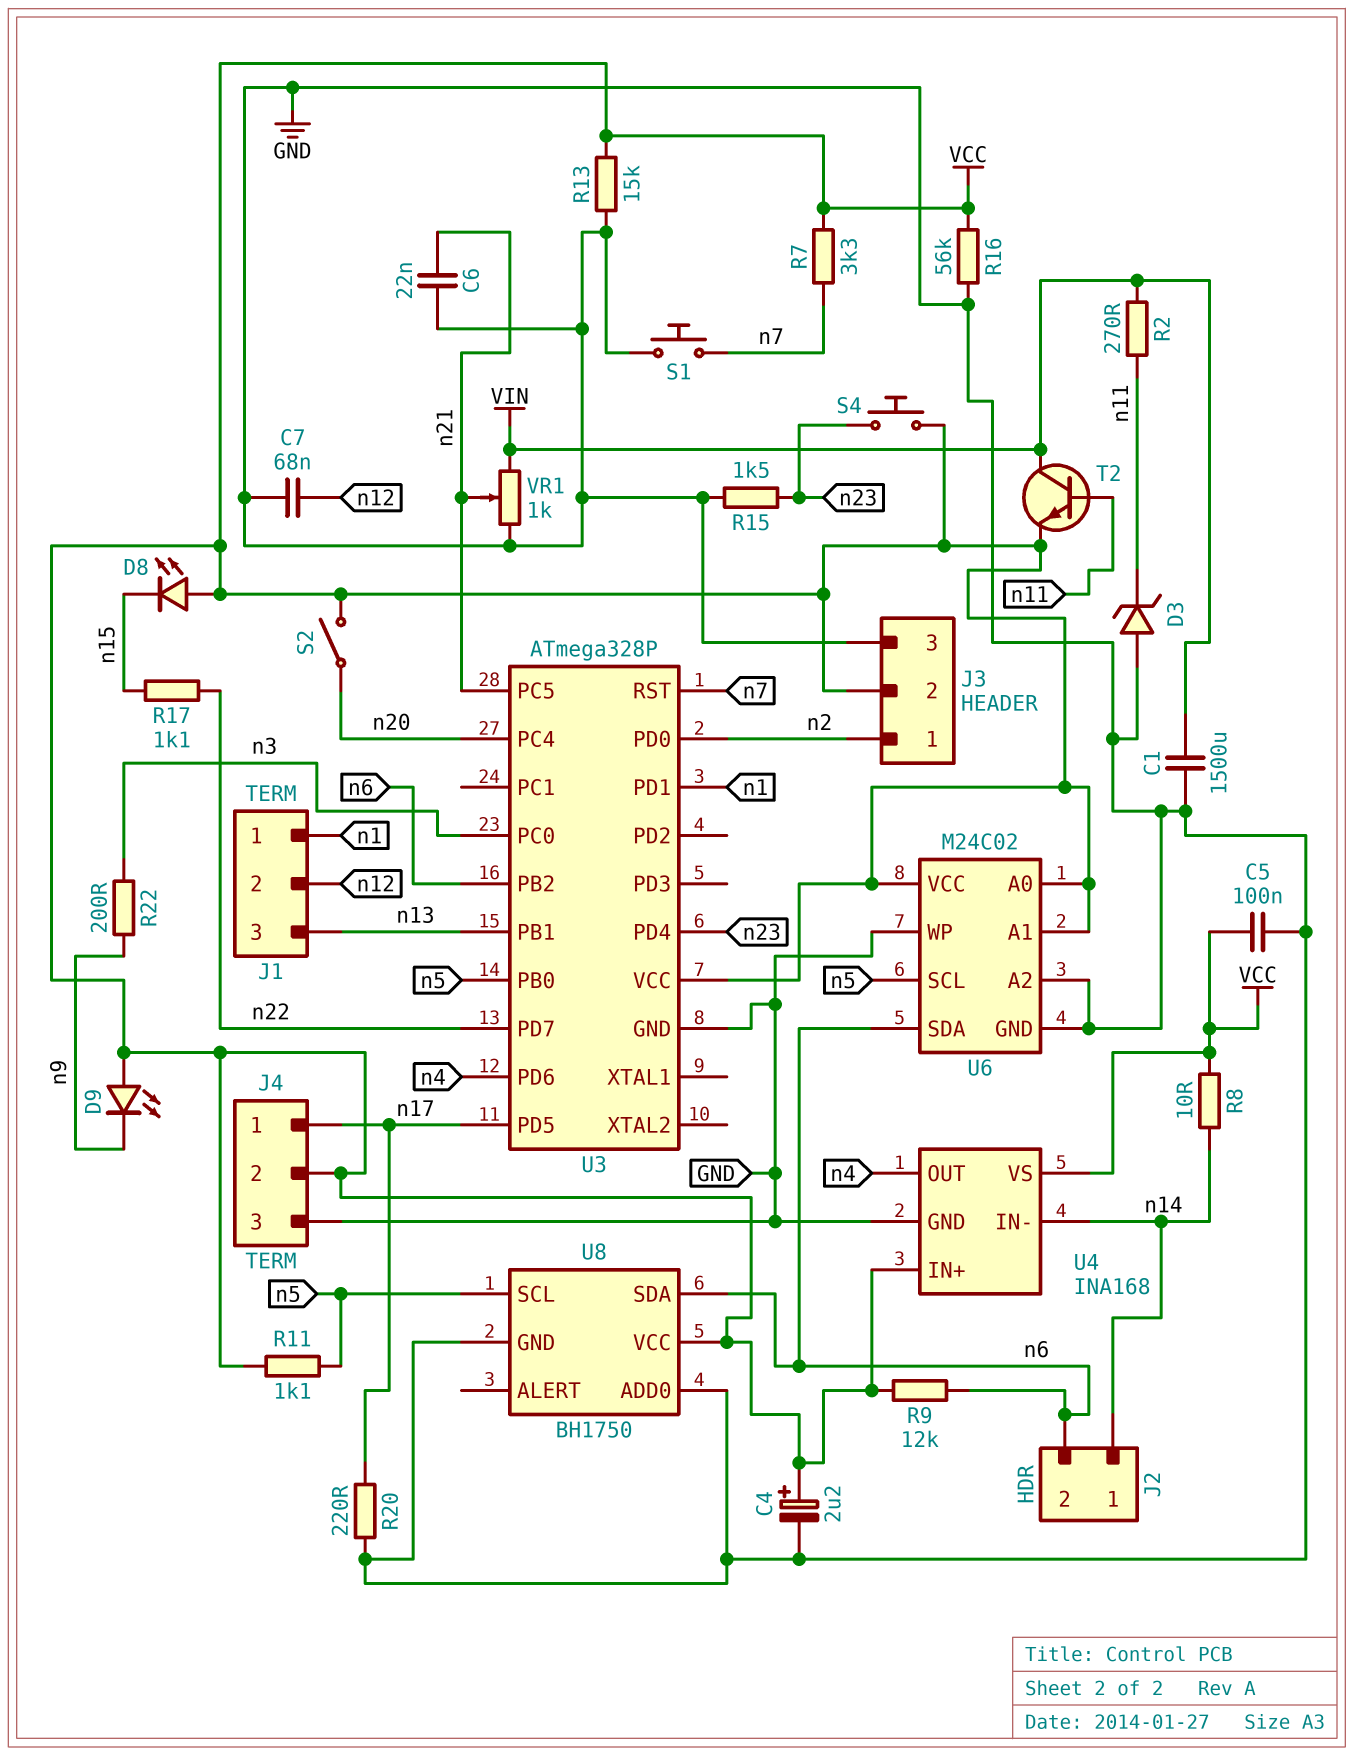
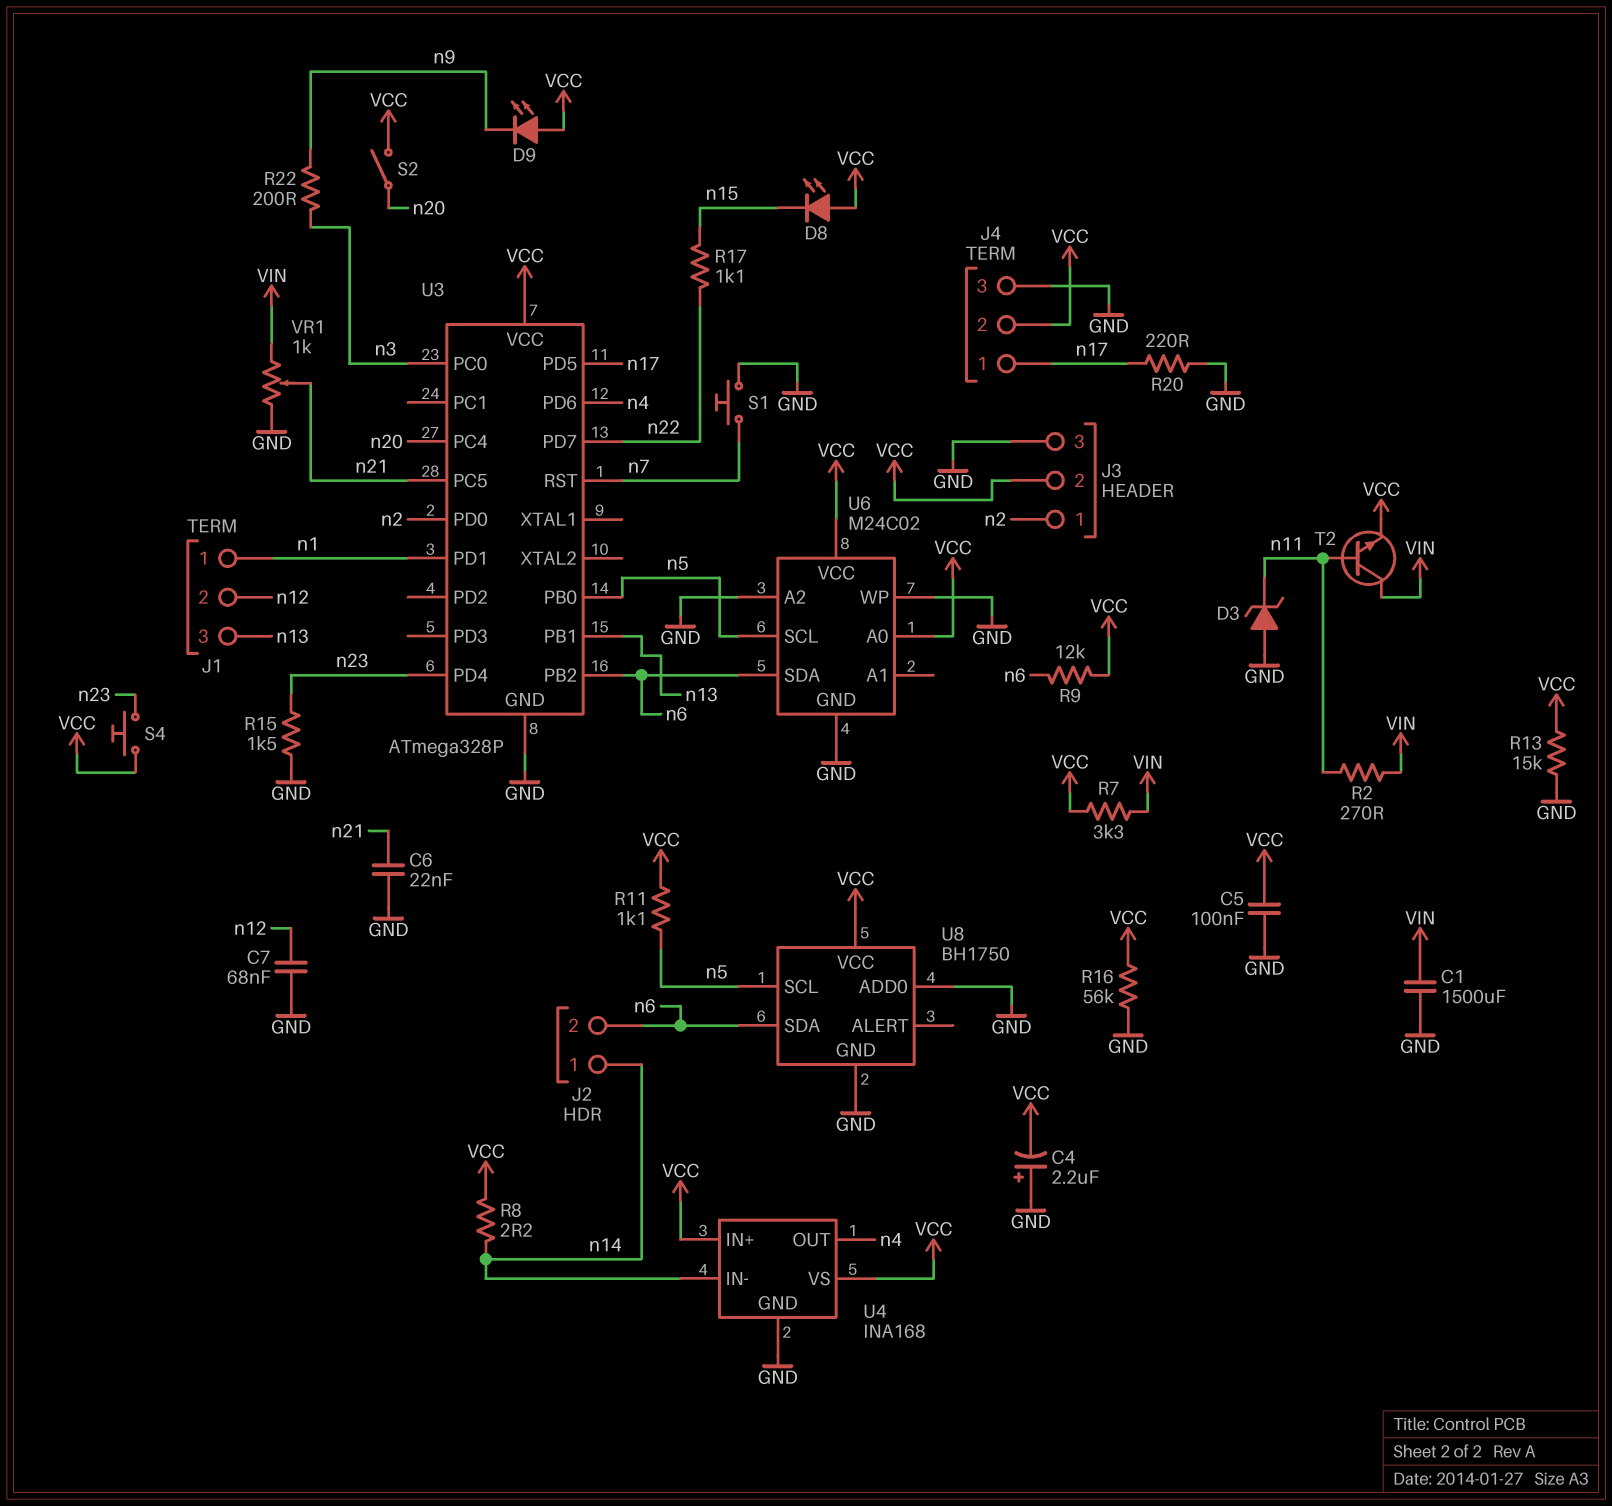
C4: 2.2uF (plus VCC, minus GND) -> 2.2uF (plus GND, minus VCC)
R7: 3.3k (VCC, n7) -> 3.3k (VCC, VIN)
R8: 10 (VCC, n14) -> 2.2 (VCC, n14)
U6 pin A1: VCC -> none

